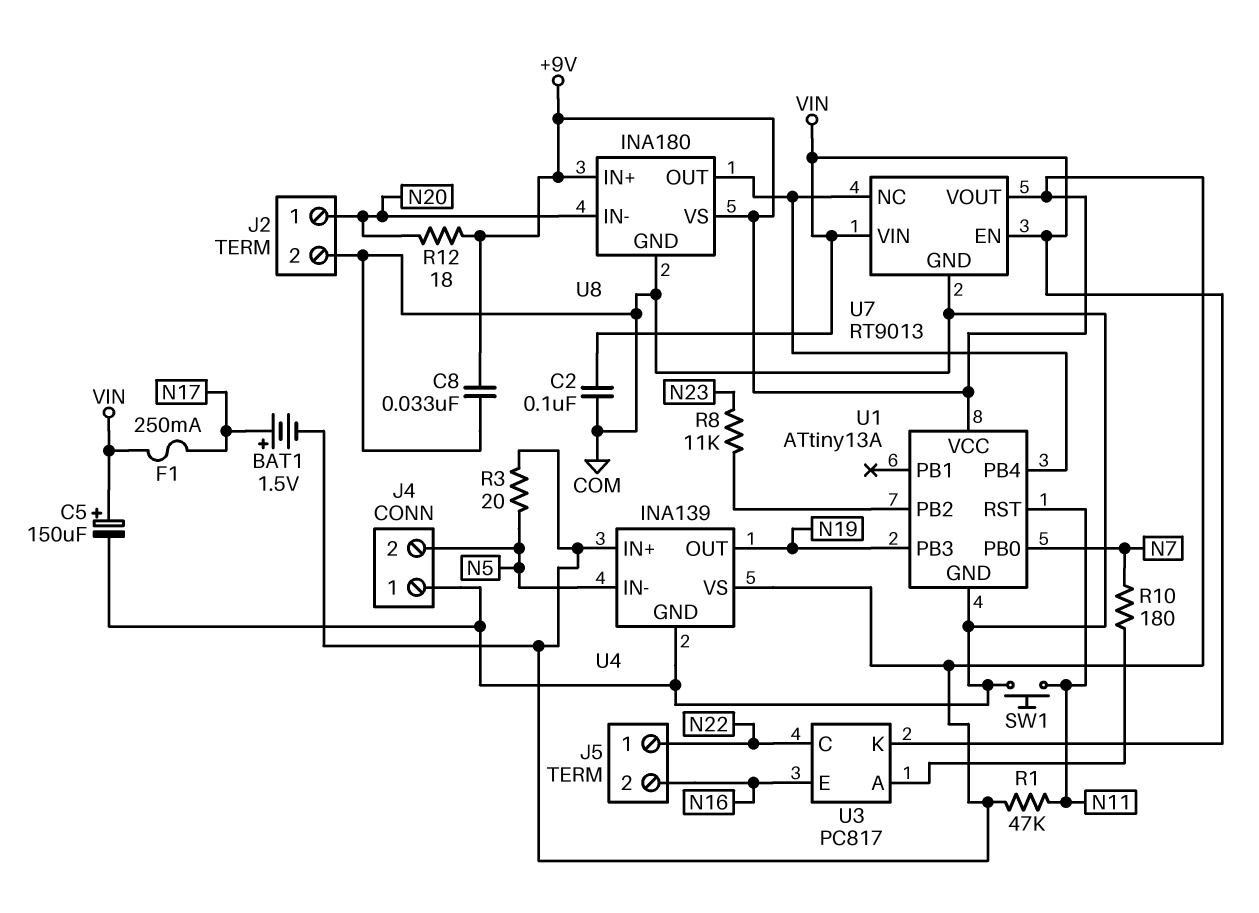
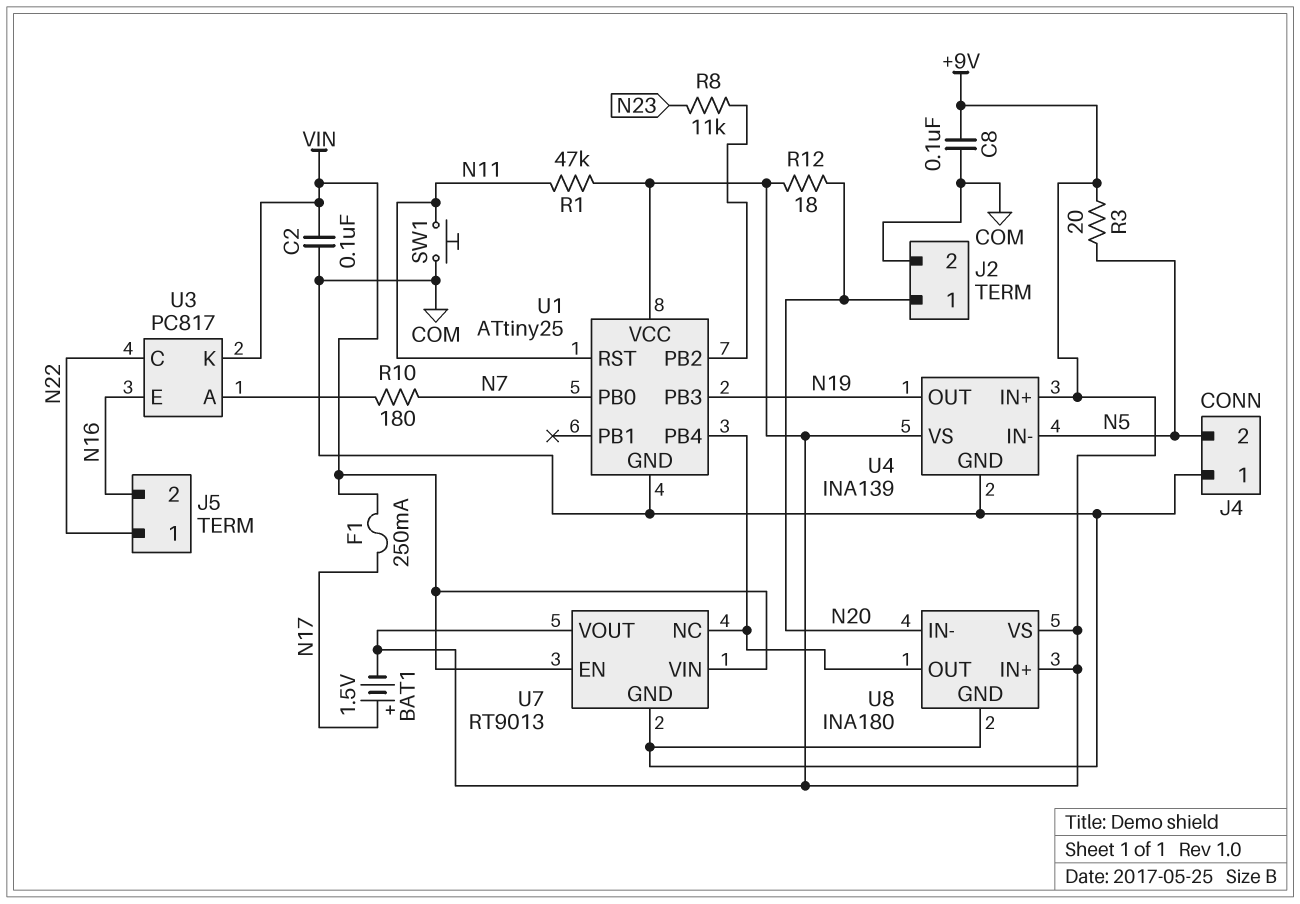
C5: 150uF (plus VIN, minus COM) -> none
C8: 33nF (+9V, COM) -> 100nF (+9V, COM)
U1: ATtiny13A -> ATtiny25

